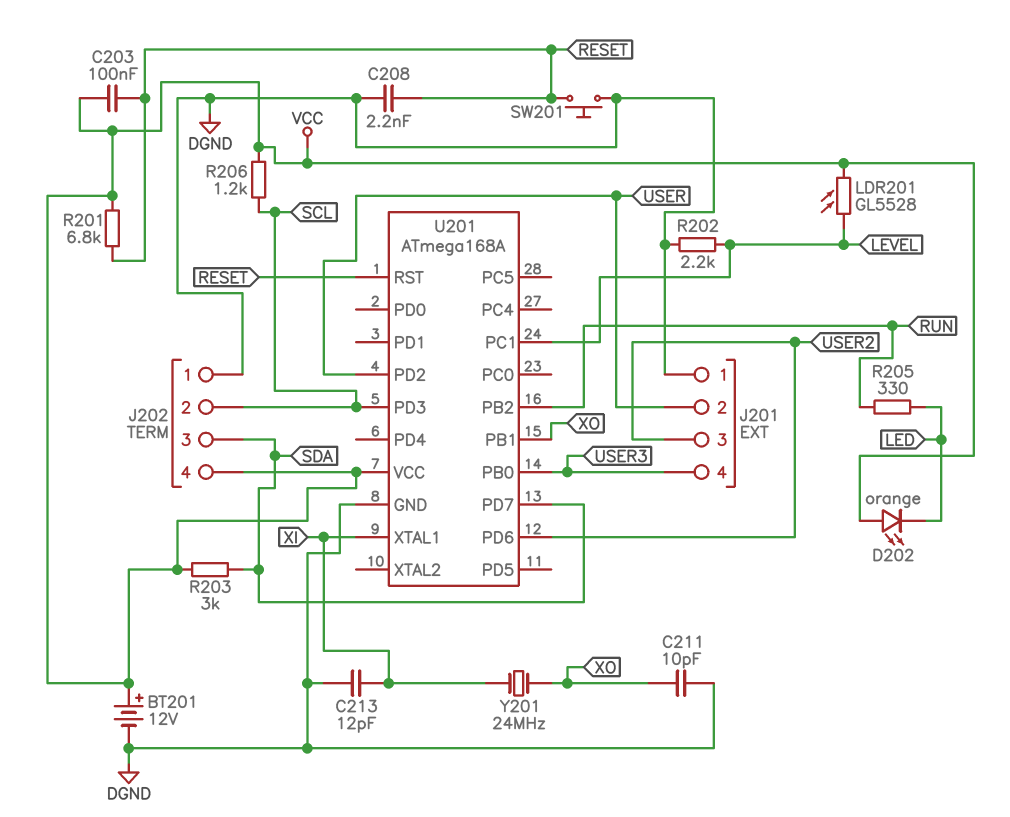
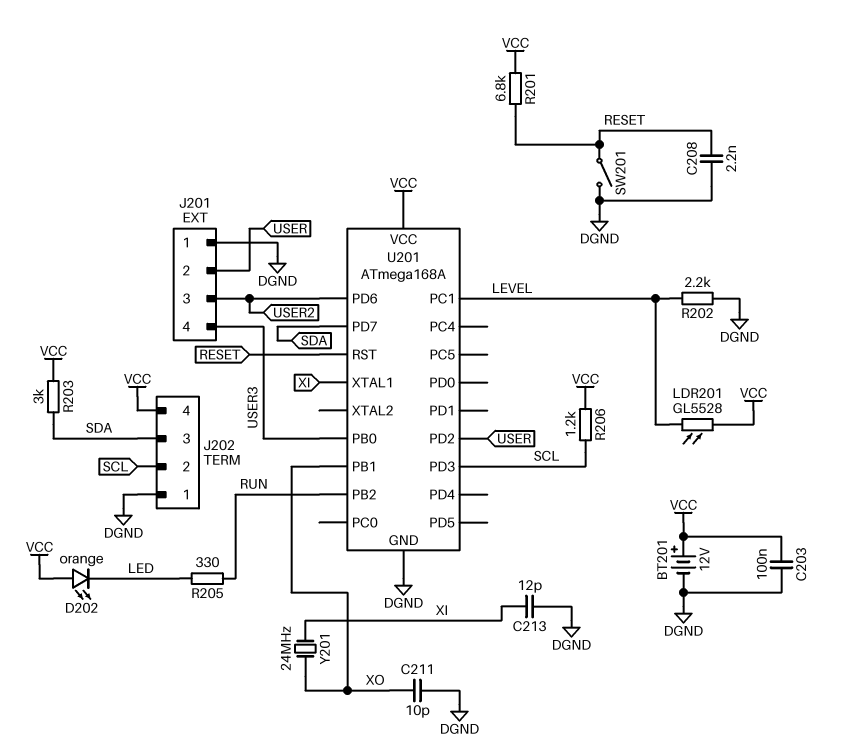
C203: 100nF (RESET, VCC) -> 100nF (DGND, VCC)
SW201: button (DGND, RESET) -> switch (DGND, RESET)

